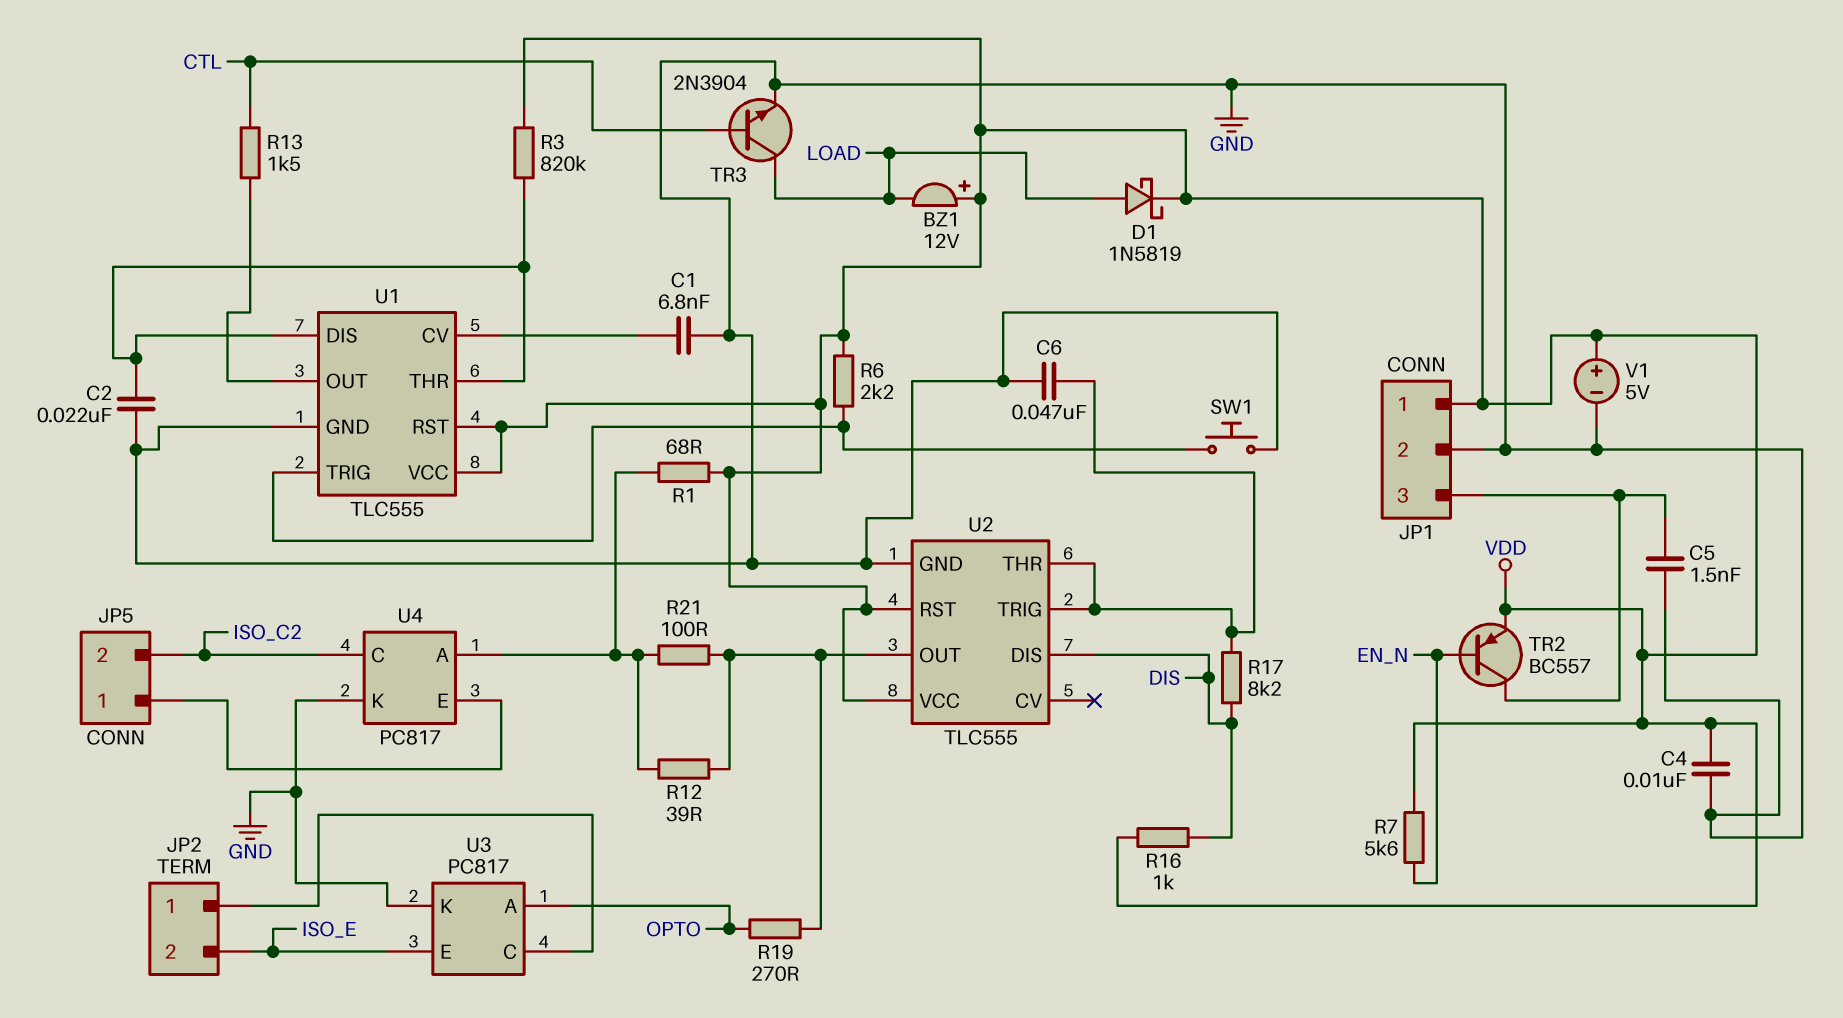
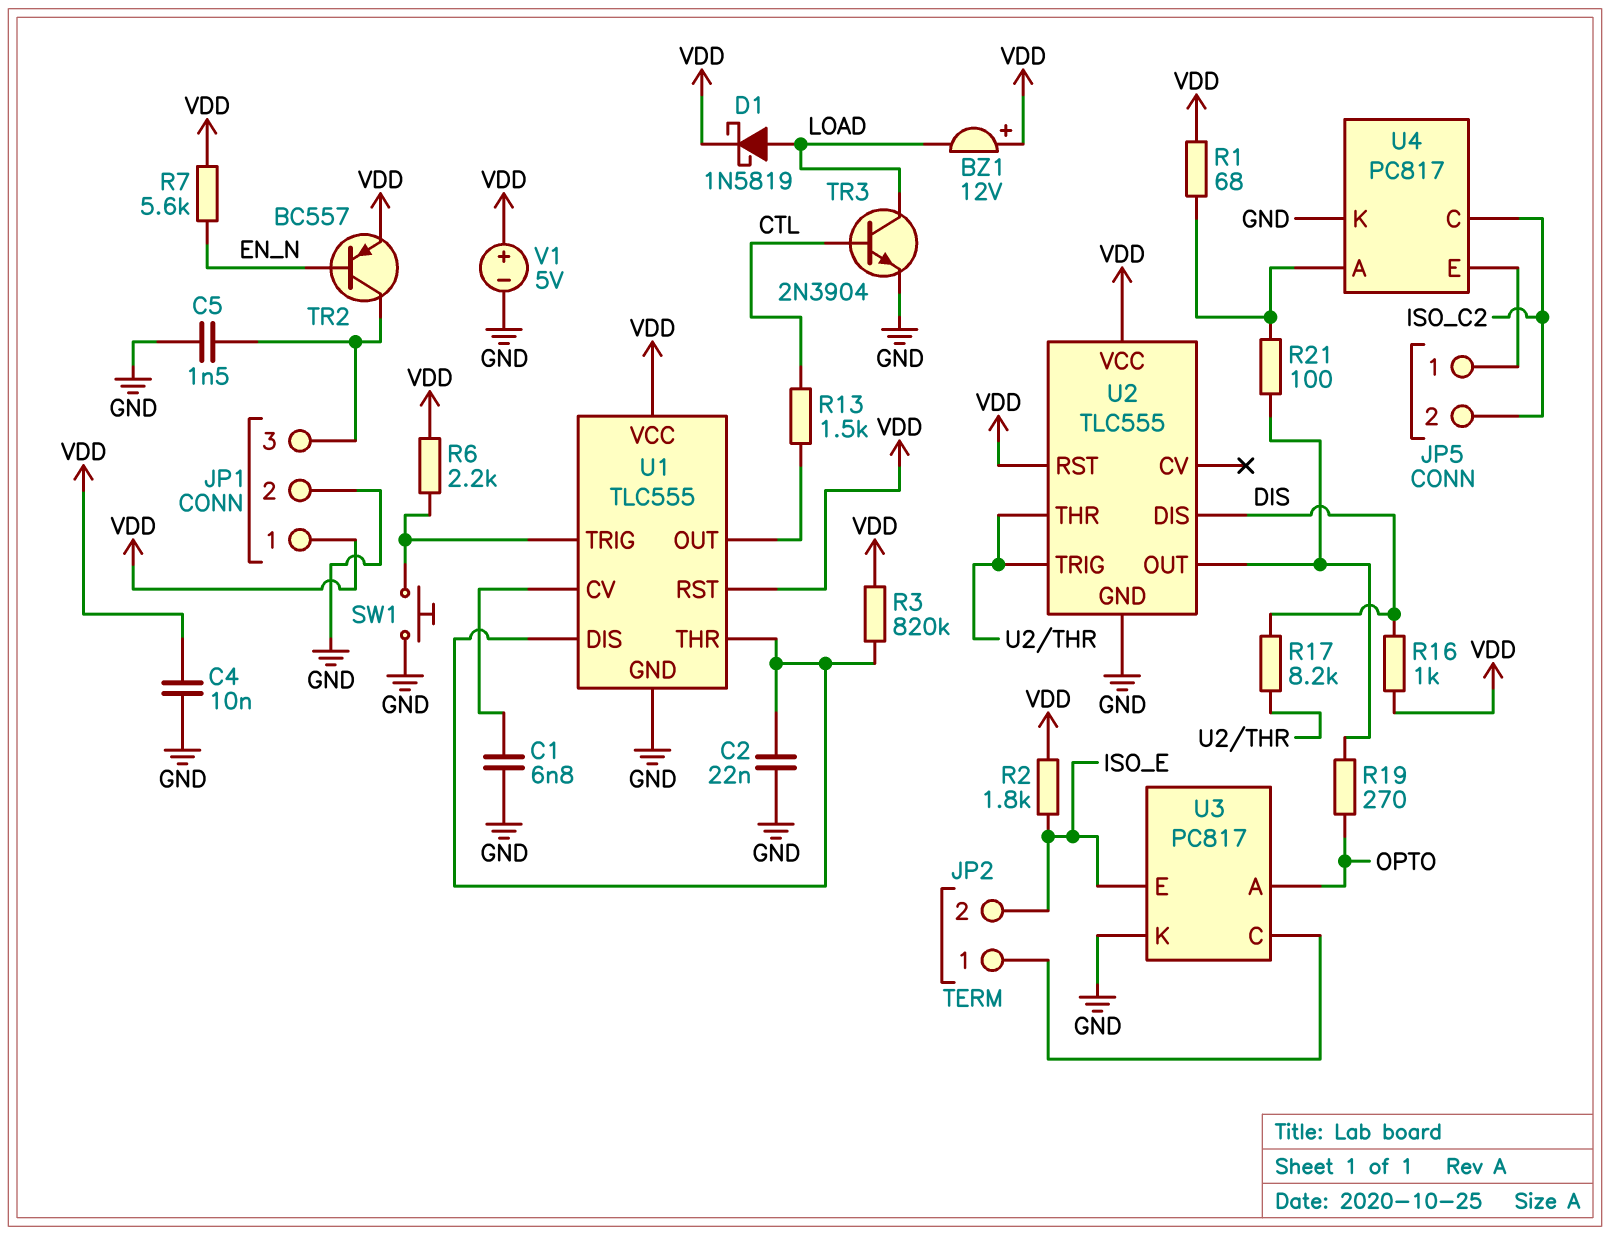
C6: 47nF (GND, U2/THR) -> none
R2: none -> 1.8k (ISO_E, VDD)
R12: 39 (U2/OUT, U4/A) -> none

